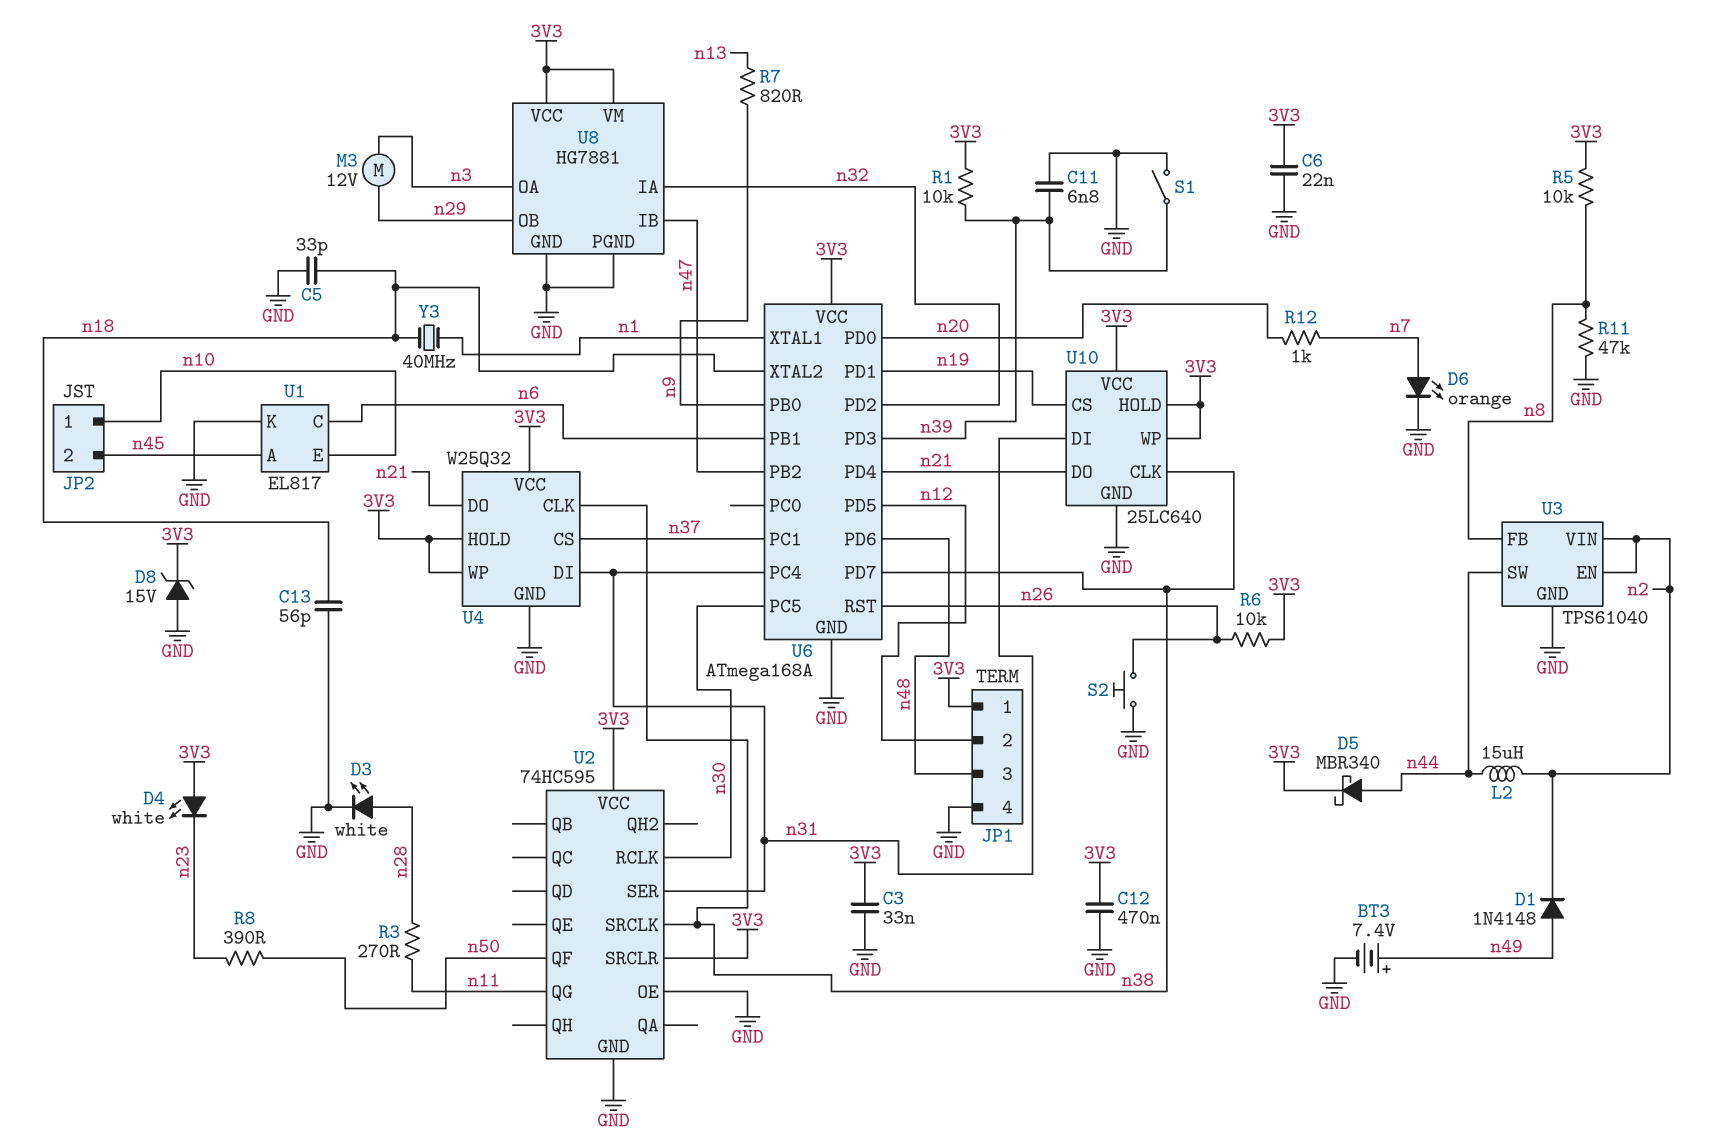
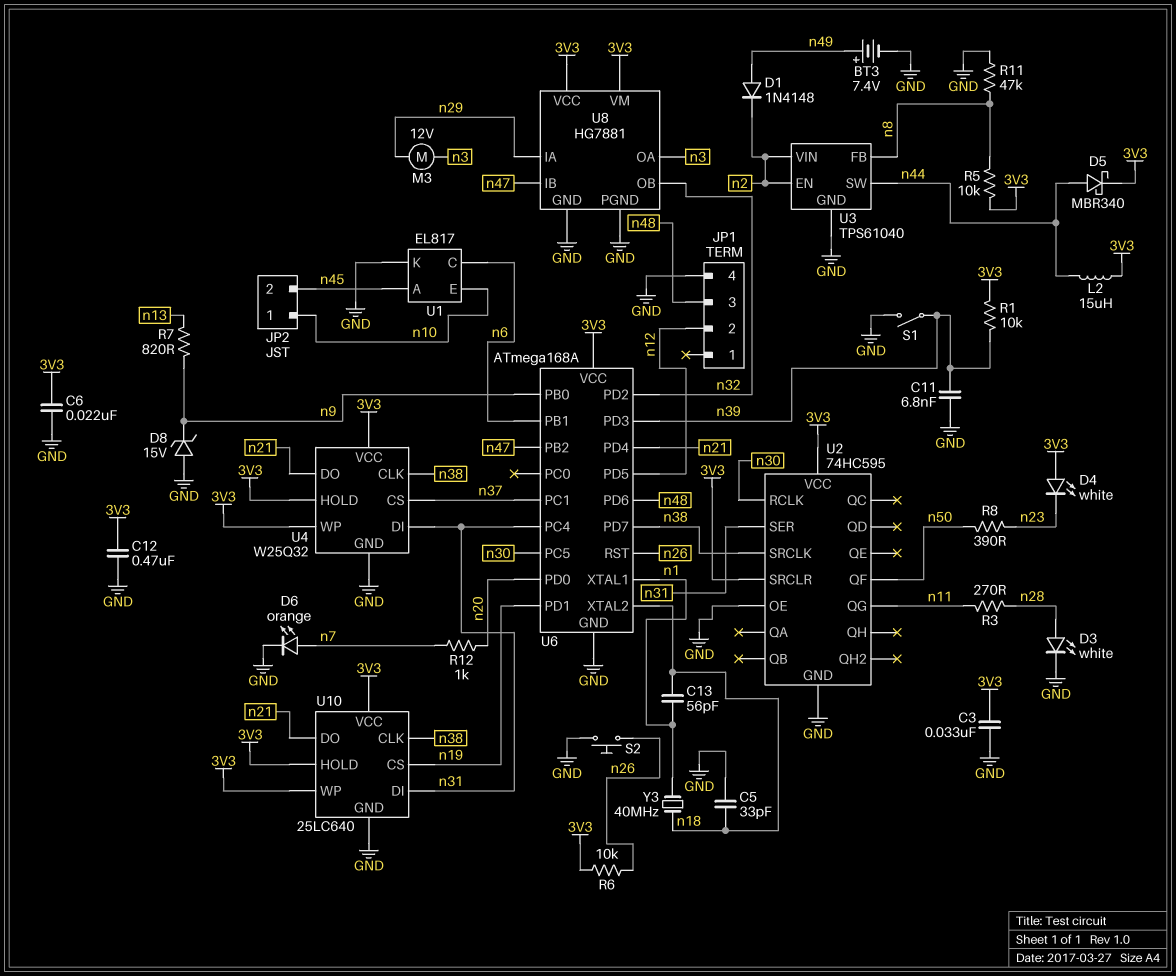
C13: 56pF (GND, n18) -> 56pF (n1, n18)
D8: zener 15V (A GND, K 3V3) -> zener 15V (A GND, K n9)
JP1 pin 1: 3V3 -> none
L2: 15uH (n2, n44) -> 15uH (3V3, n44)
U8 pin IA: n32 -> n29
U8 pin OB: n29 -> n32

